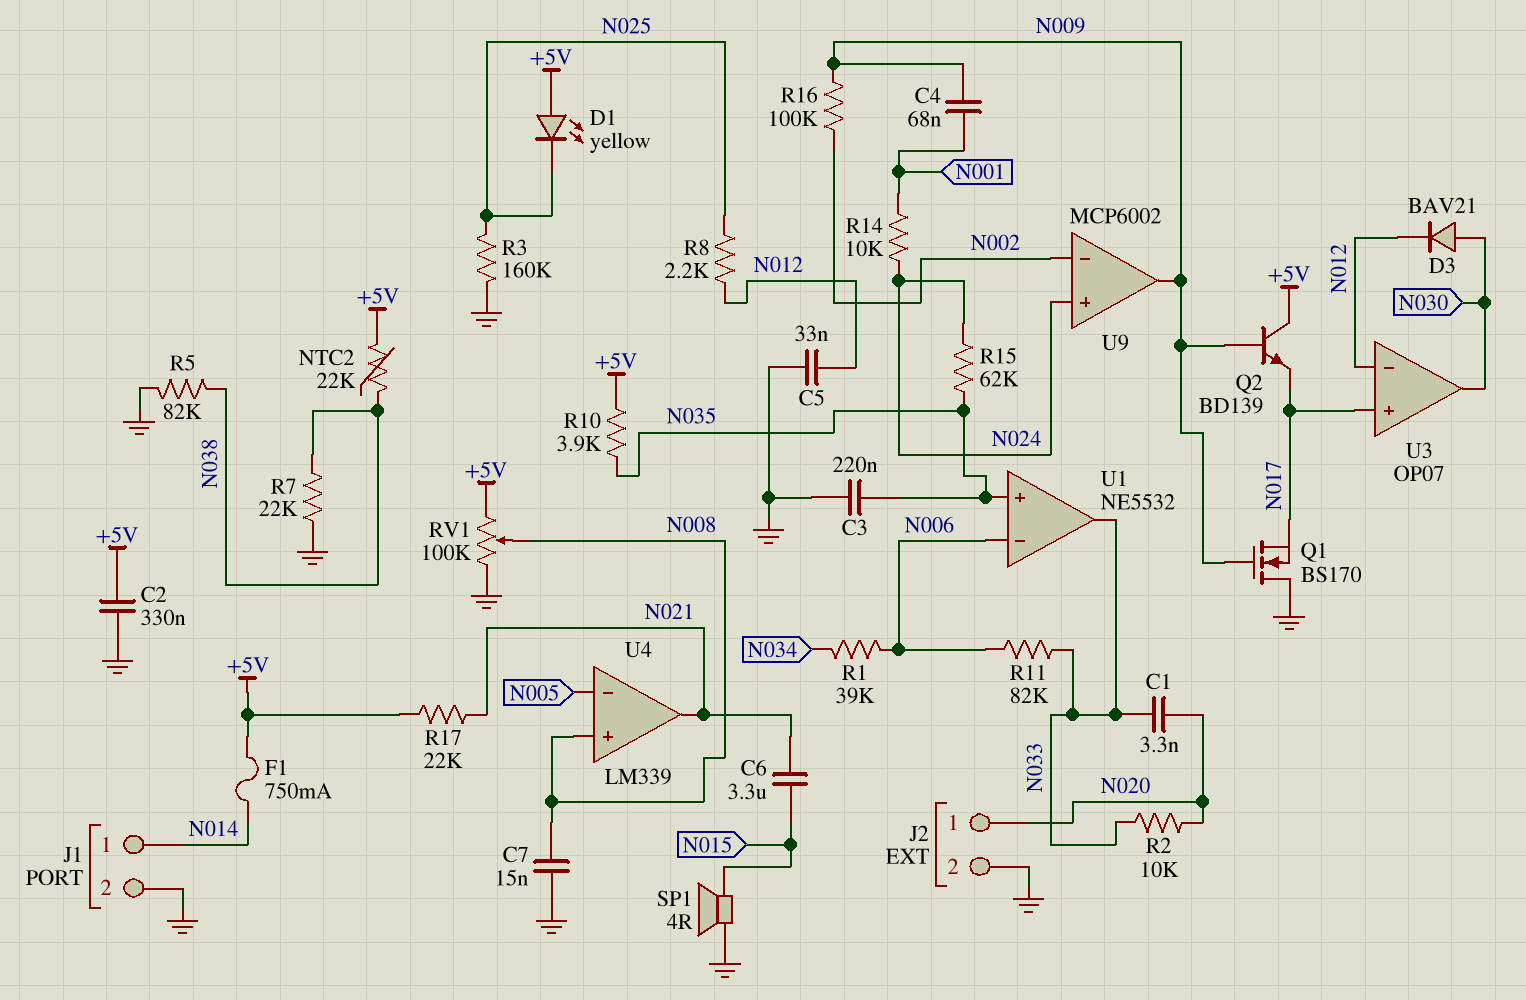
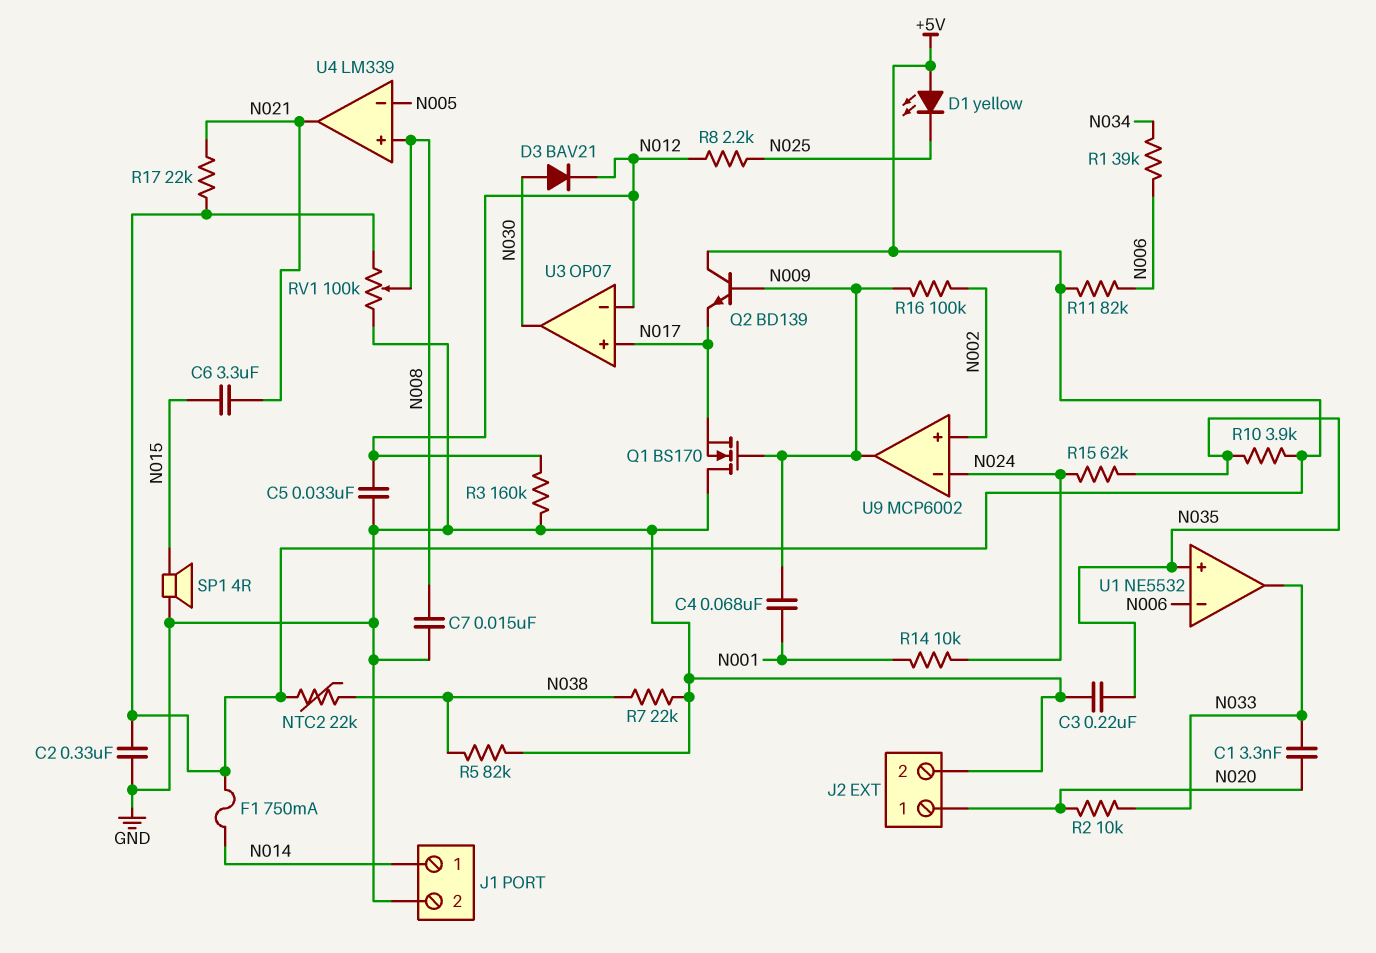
R3: 160k (GND, N025) -> 160k (GND, N012)
R11: 82k (N006, N033) -> 82k (+5V, N006)
U9 pin in+: N024 -> N002
U9 pin in-: N002 -> N024

